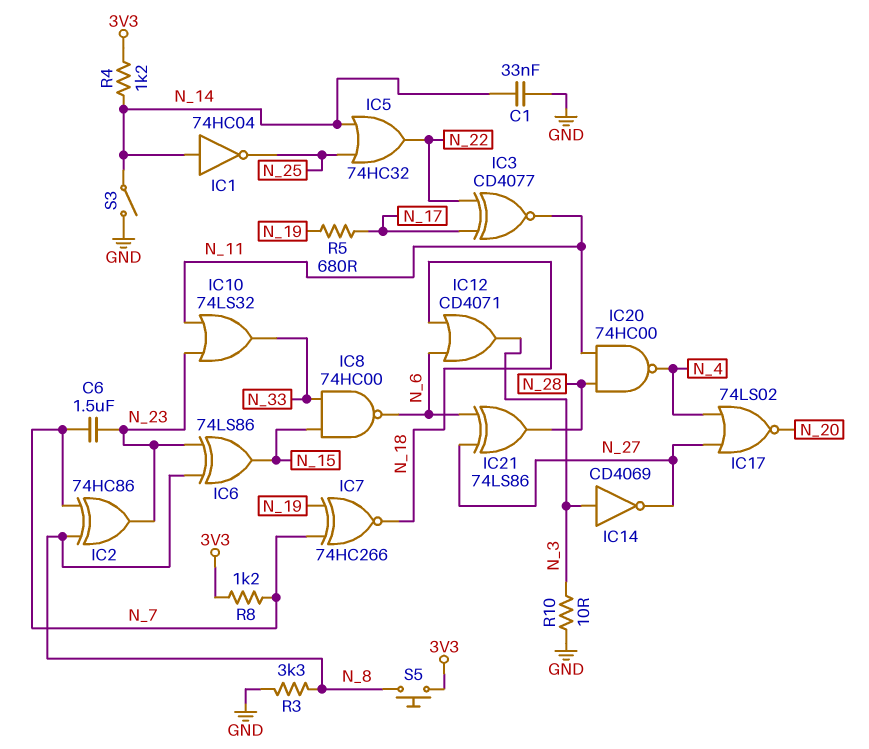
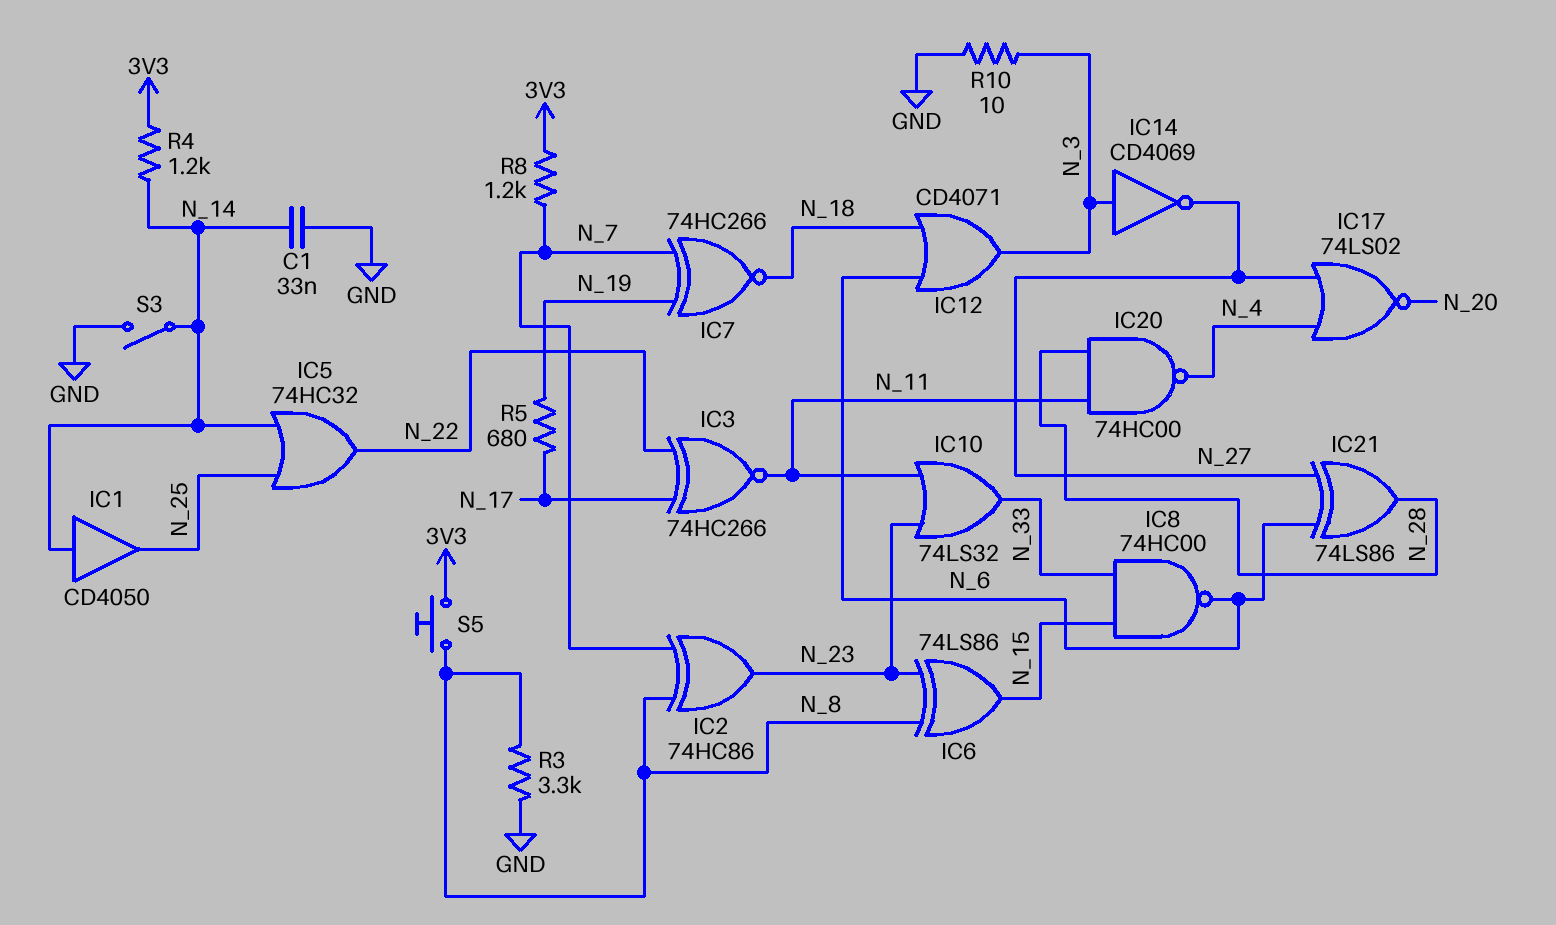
C6: 1.5uF (N_7, N_23) -> none
IC1: NOT 74HC04 (in N_14, out N_25) -> buffer CD4050 (in N_14, out N_25)
IC3: XNOR CD4077 (in N_17, in N_22, out N_11) -> XNOR 74HC266 (in N_17, in N_22, out N_11)

